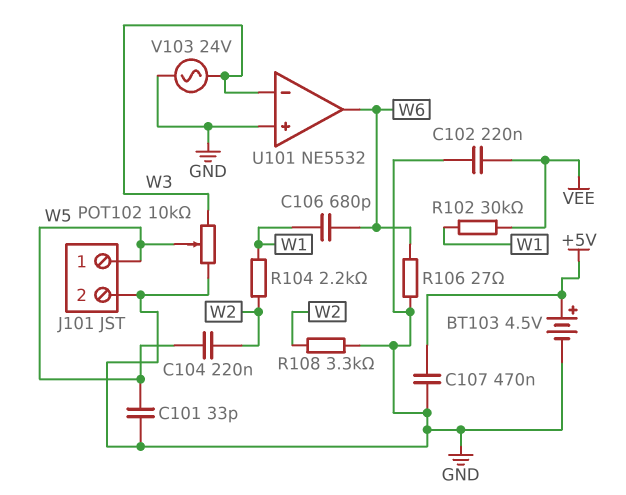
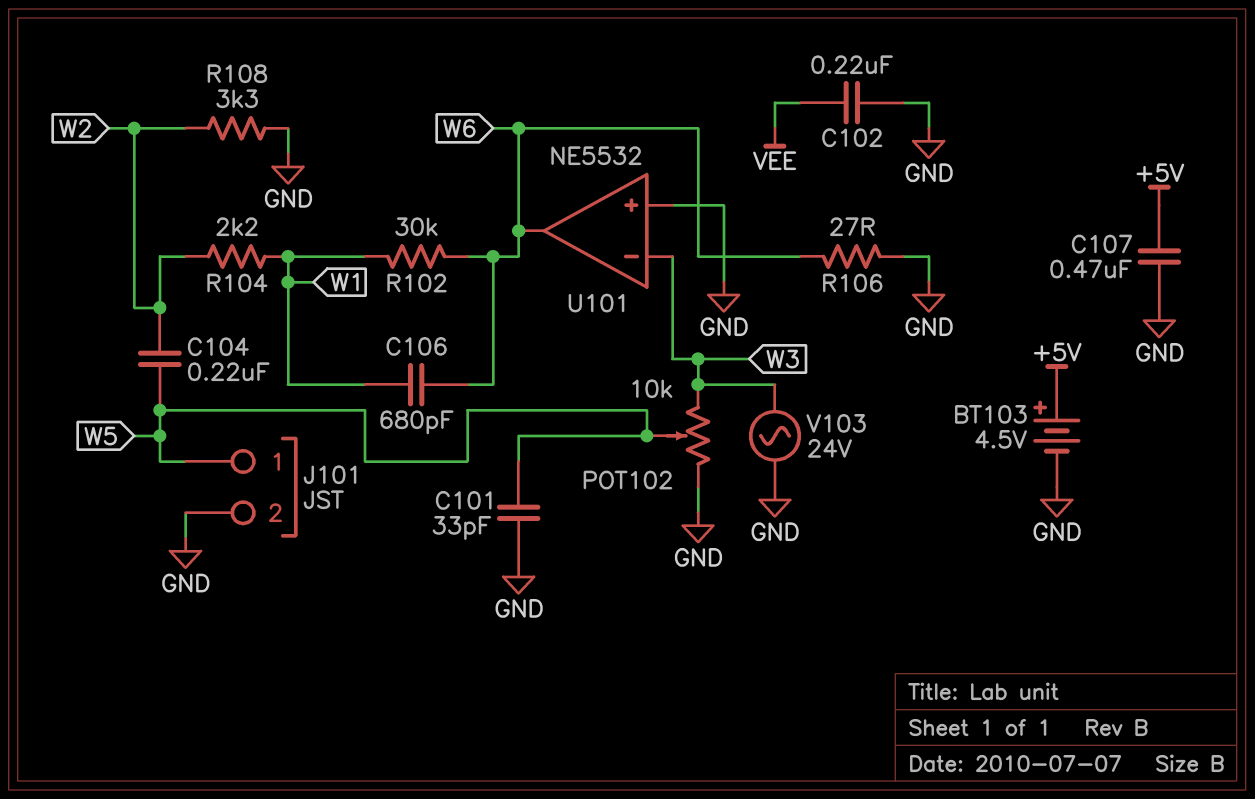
R102: 30k (VEE, W1) -> 30k (W1, W6)

